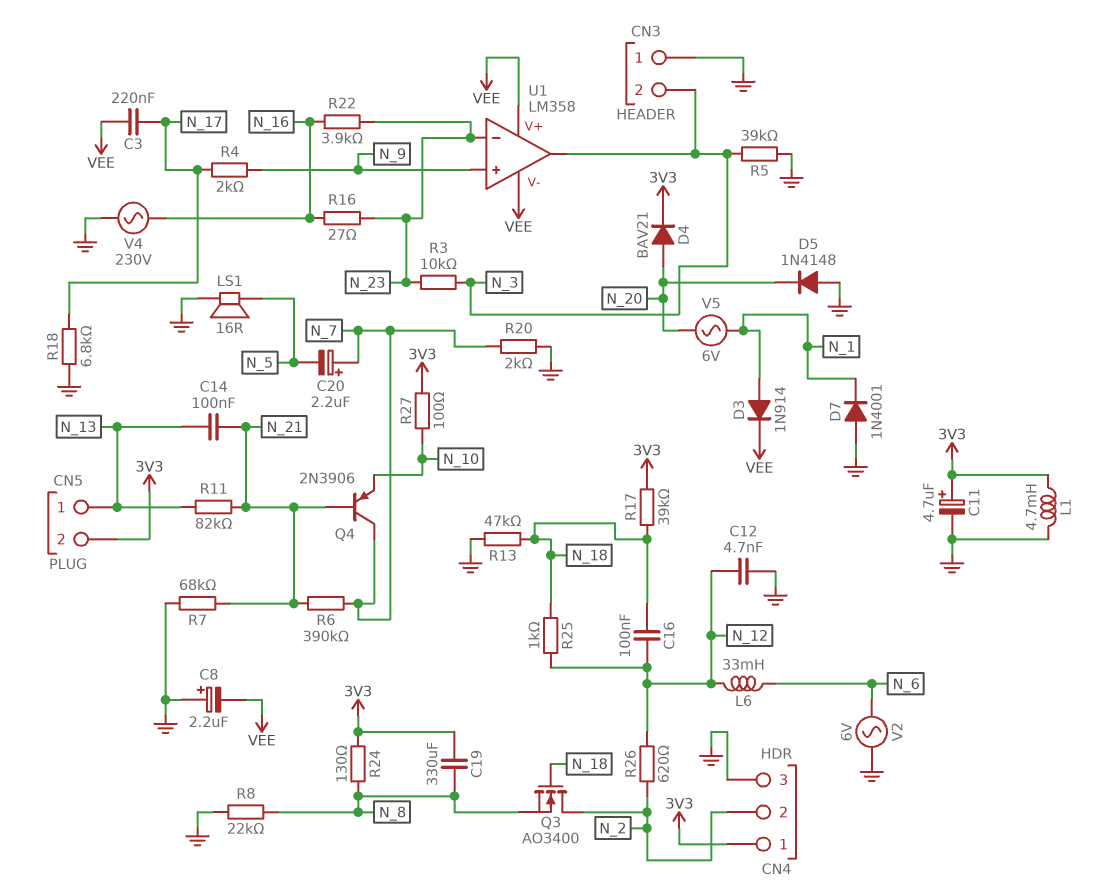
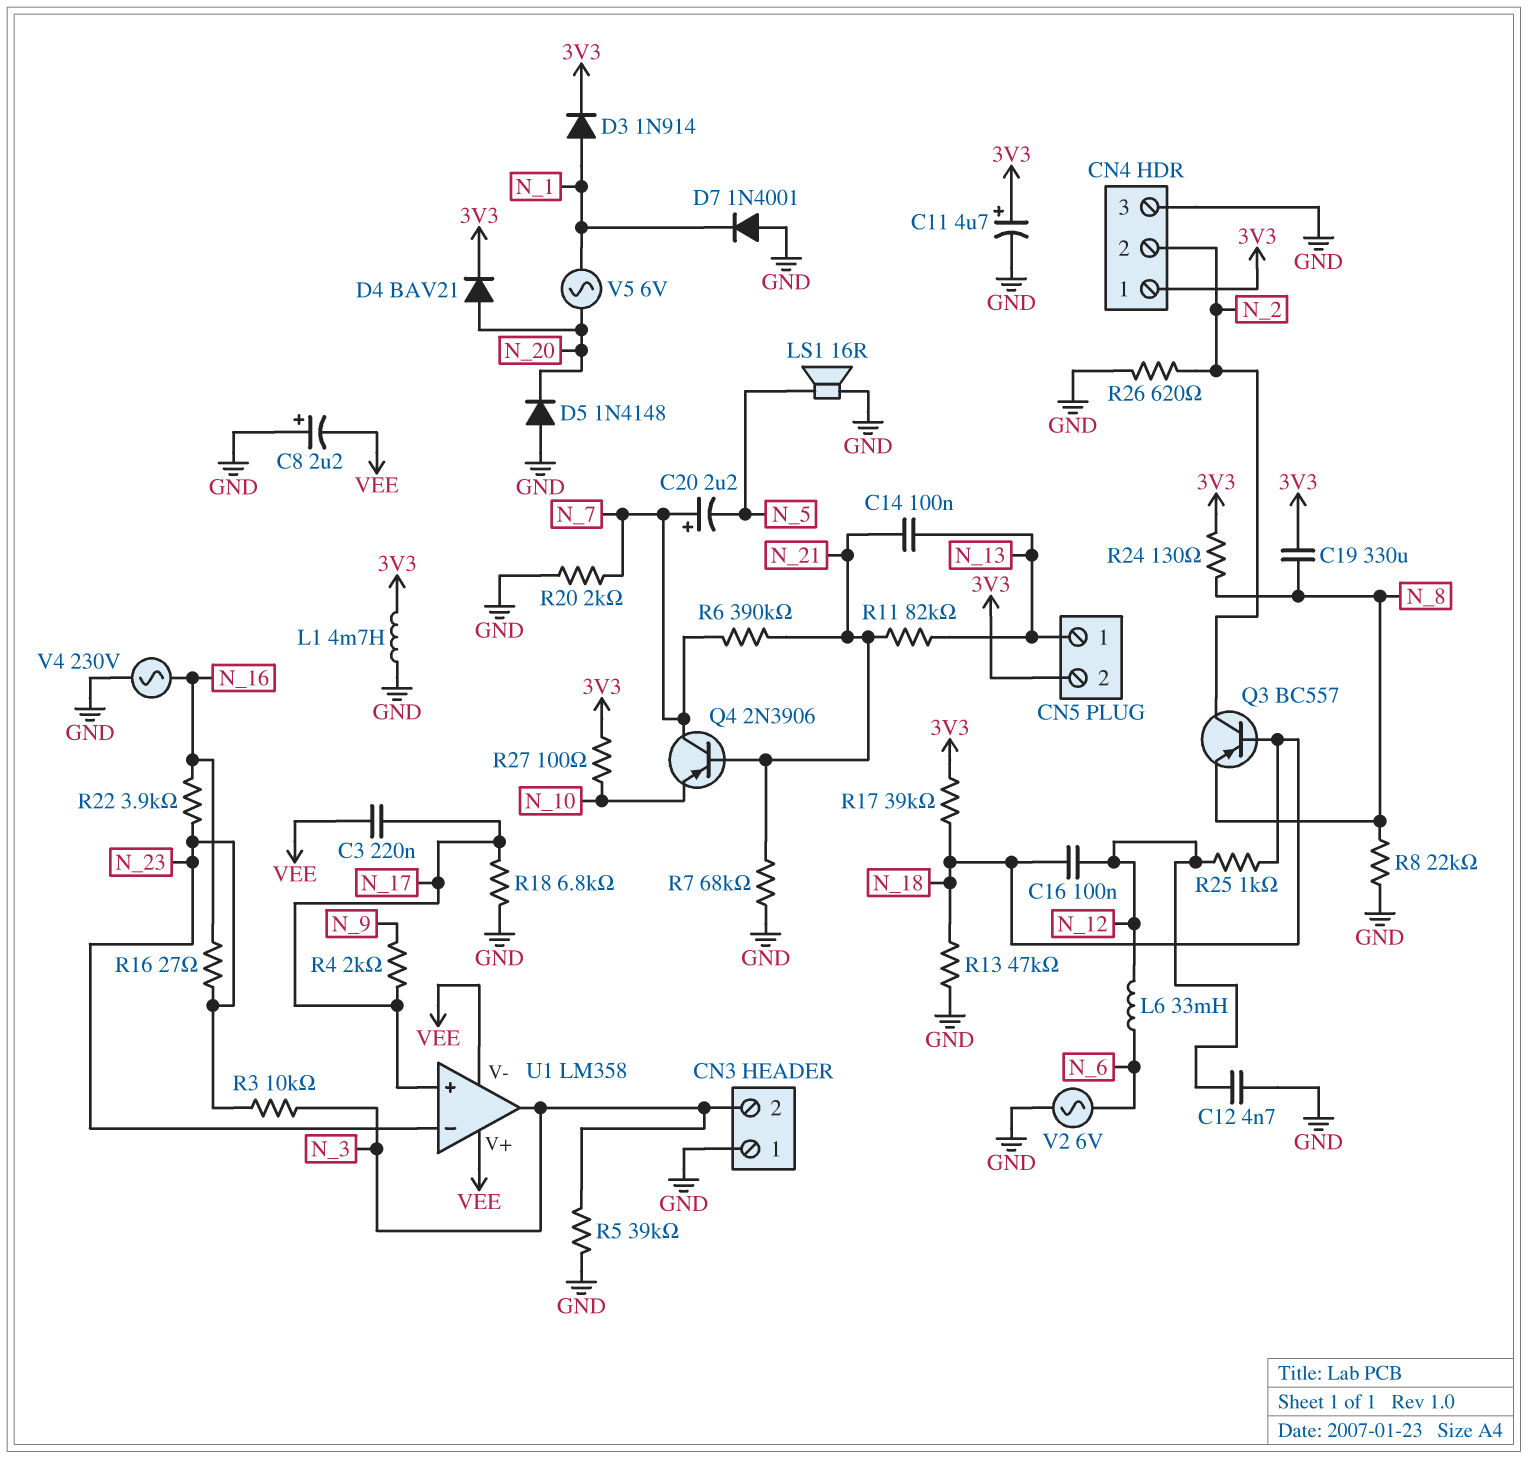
D3: diode 1N914 (A N_1, K VEE) -> diode 1N914 (A N_1, K 3V3)
Q3: NMOS AO3400 (G N_18, D N_2, S N_8) -> PNP BC557 (B N_18, C N_2, E N_8)
R26: 620 (N_2, N_12) -> 620 (GND, N_2)
U1 pin in+: N_9 -> N_17

